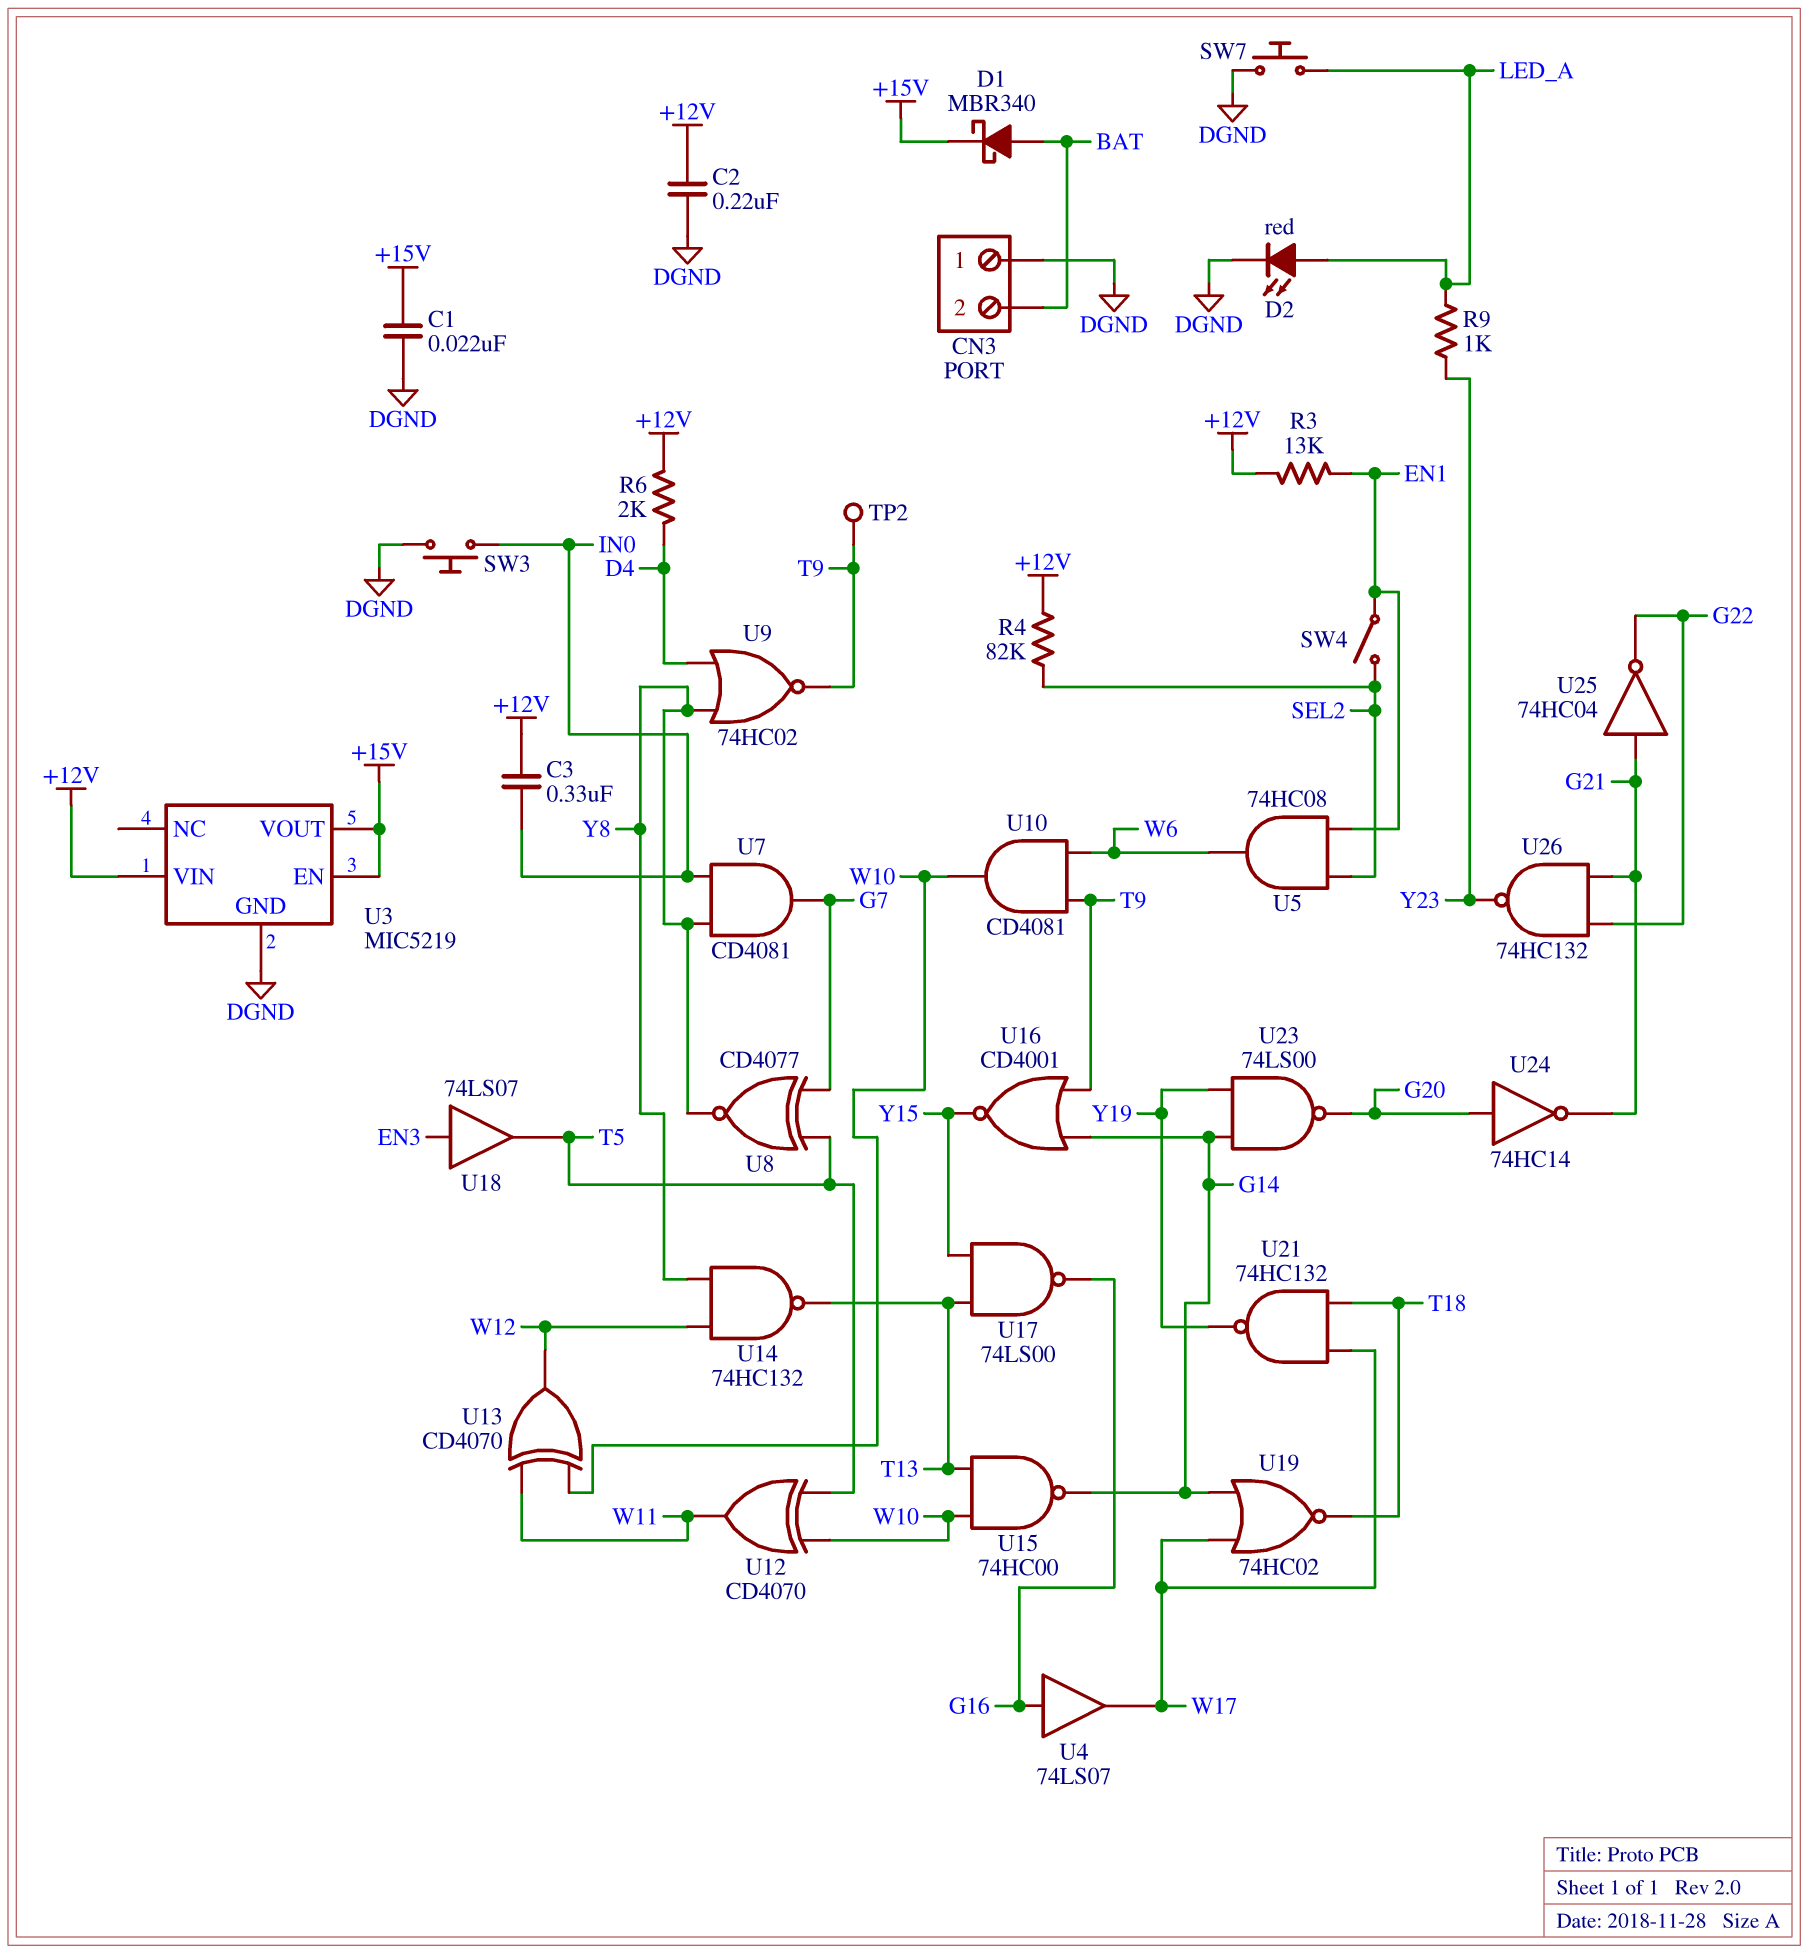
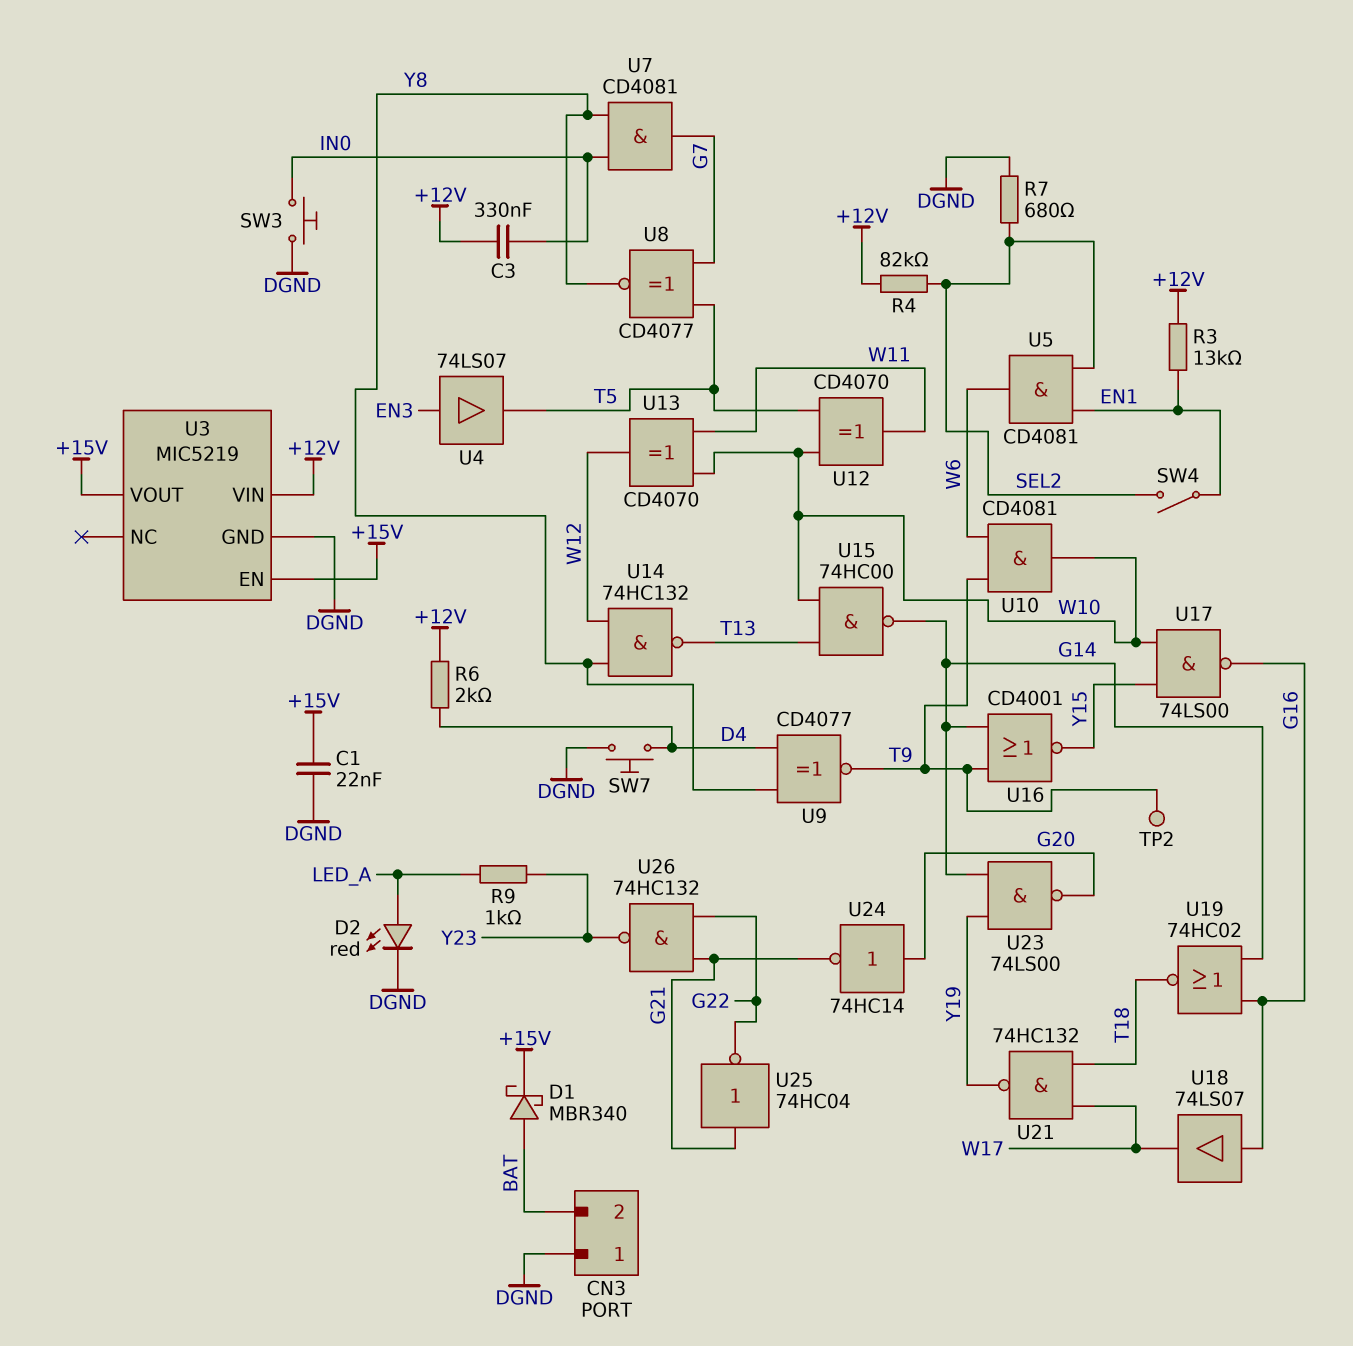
C2: 220nF (+12V, DGND) -> none
R7: none -> 680 (DGND, SEL2)
SW7: button (DGND, LED_A) -> button (D4, DGND)
U4: buffer 74LS07 (in G16, out W17) -> buffer 74LS07 (in EN3, out T5)
U5: AND 74HC08 (in EN1, in SEL2, out W6) -> AND CD4081 (in EN1, in SEL2, out W6)
U9: NOR 74HC02 (in D4, in Y8, out T9) -> XNOR CD4077 (in D4, in Y8, out T9)
U17: NAND 74LS00 (in T13, in Y15, out G16) -> NAND 74LS00 (in W10, in Y15, out G16)
U18: buffer 74LS07 (in EN3, out T5) -> buffer 74LS07 (in G16, out W17)
U19: NOR 74HC02 (in G14, in W17, out T18) -> NOR 74HC02 (in G14, in G16, out T18)

